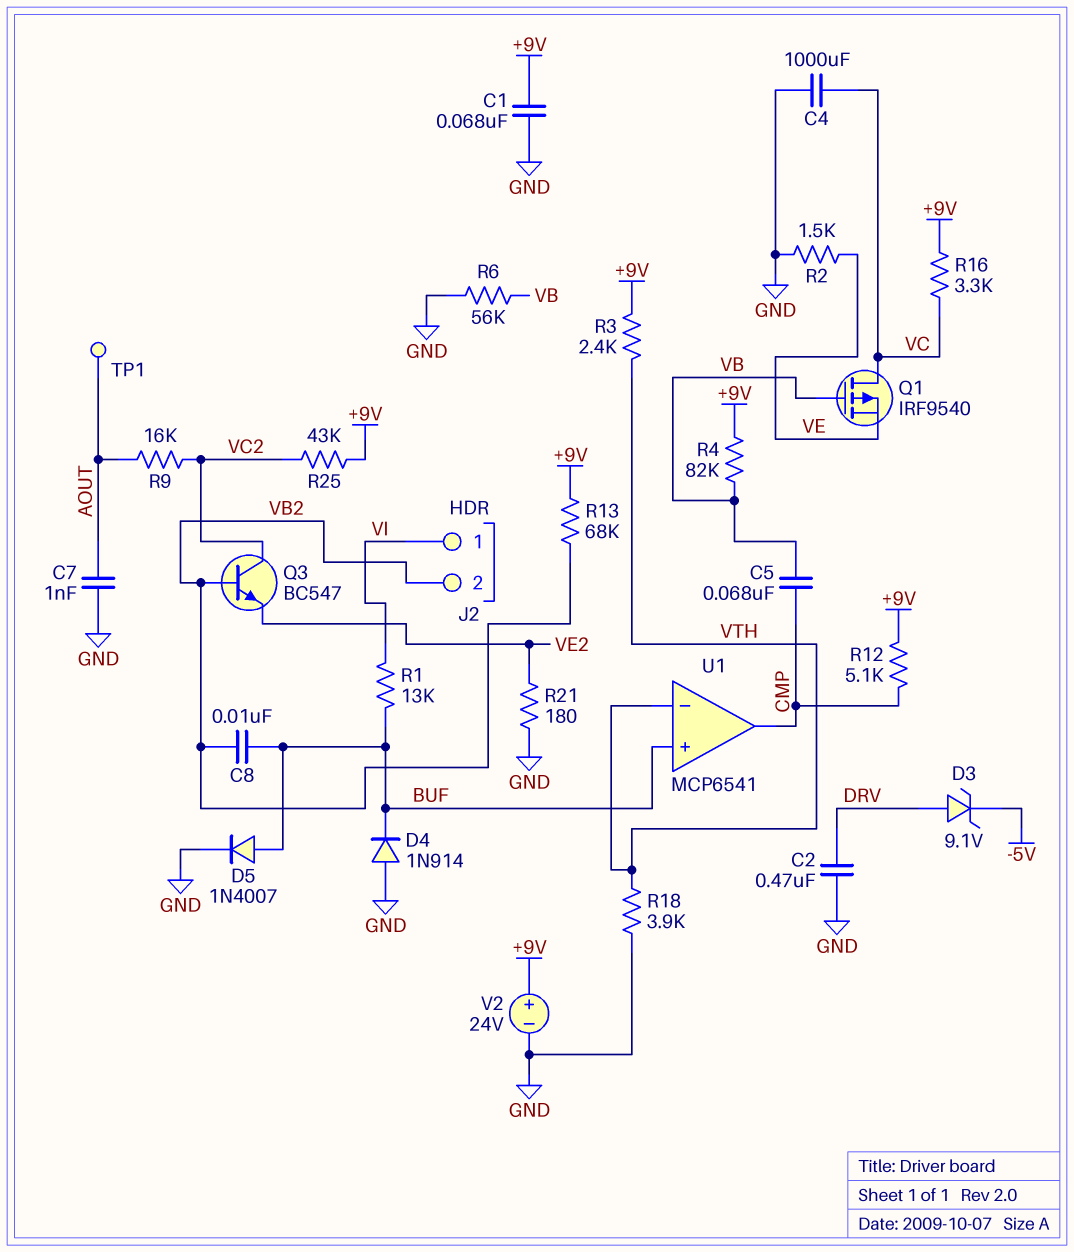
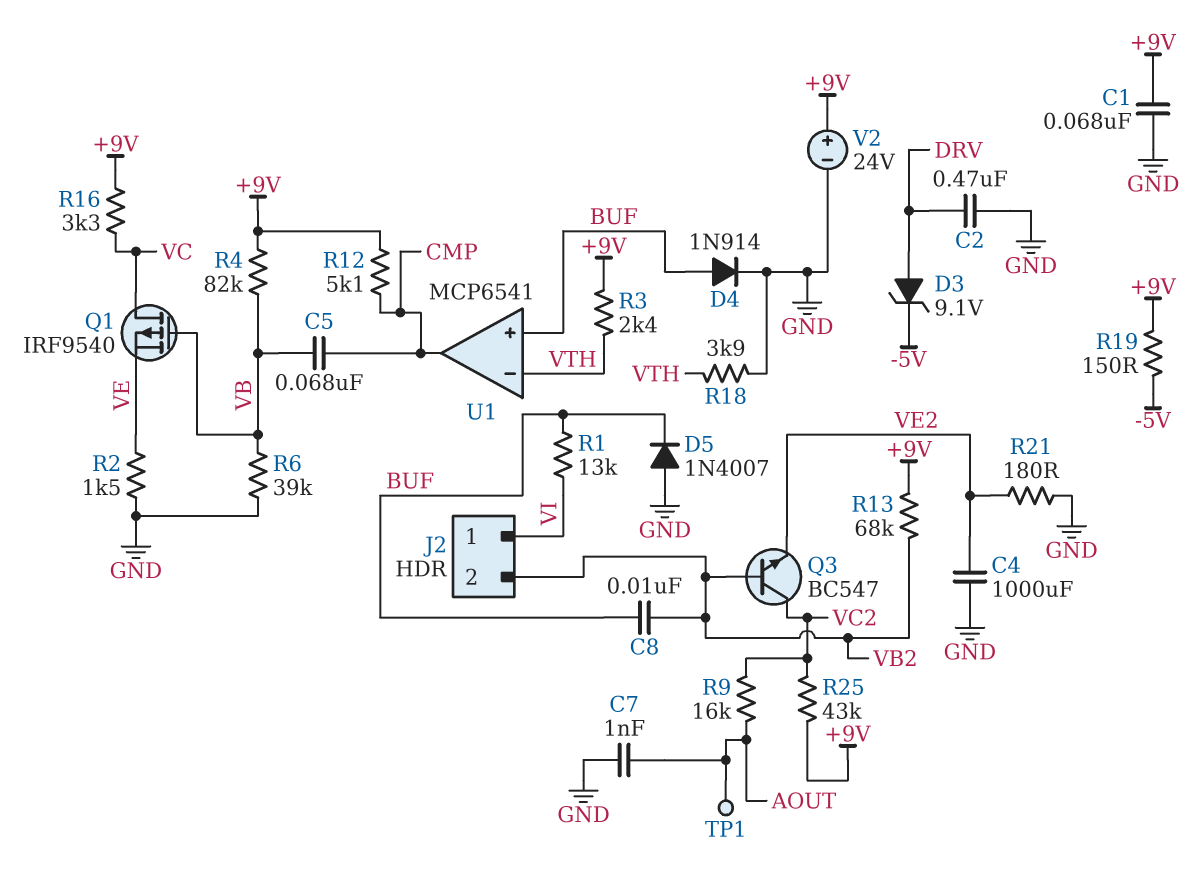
C4: 1000uF (GND, VC) -> 1000uF (GND, VE2)
D4: diode 1N914 (A GND, K BUF) -> diode 1N914 (A BUF, K GND)
D5: diode 1N4007 (A BUF, K GND) -> diode 1N4007 (A GND, K BUF)
R6: 56k (GND, VB) -> 39k (GND, VB)
R19: none -> 150 (+9V, -5V)

